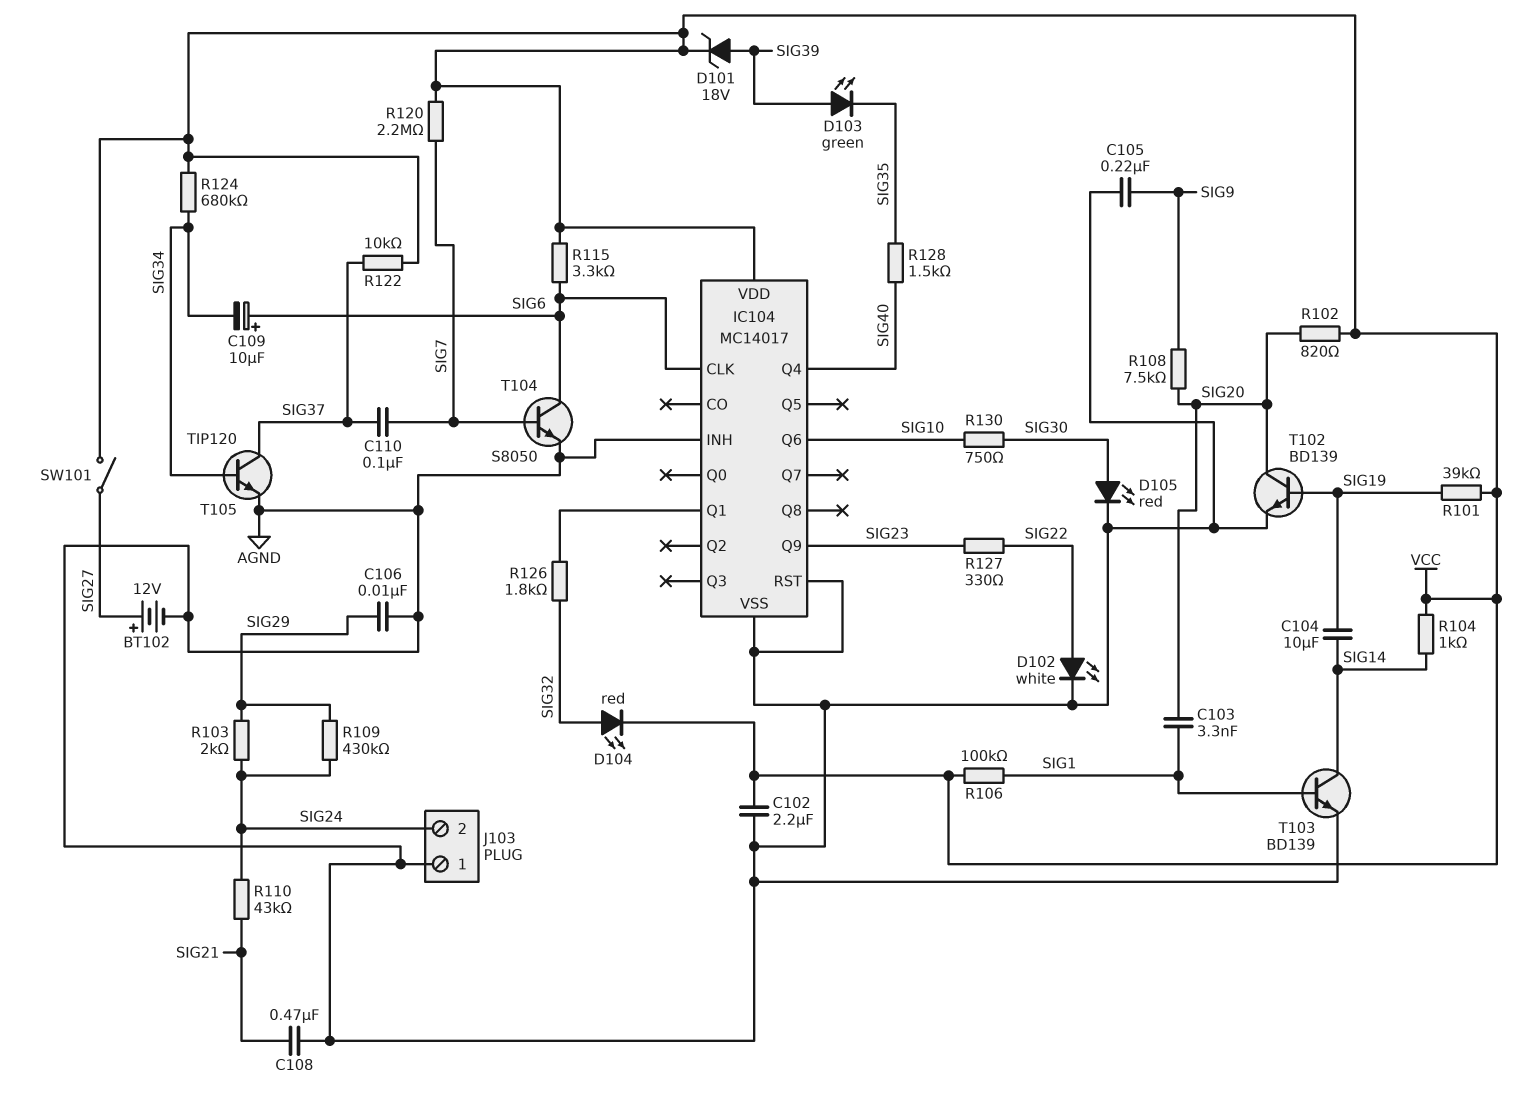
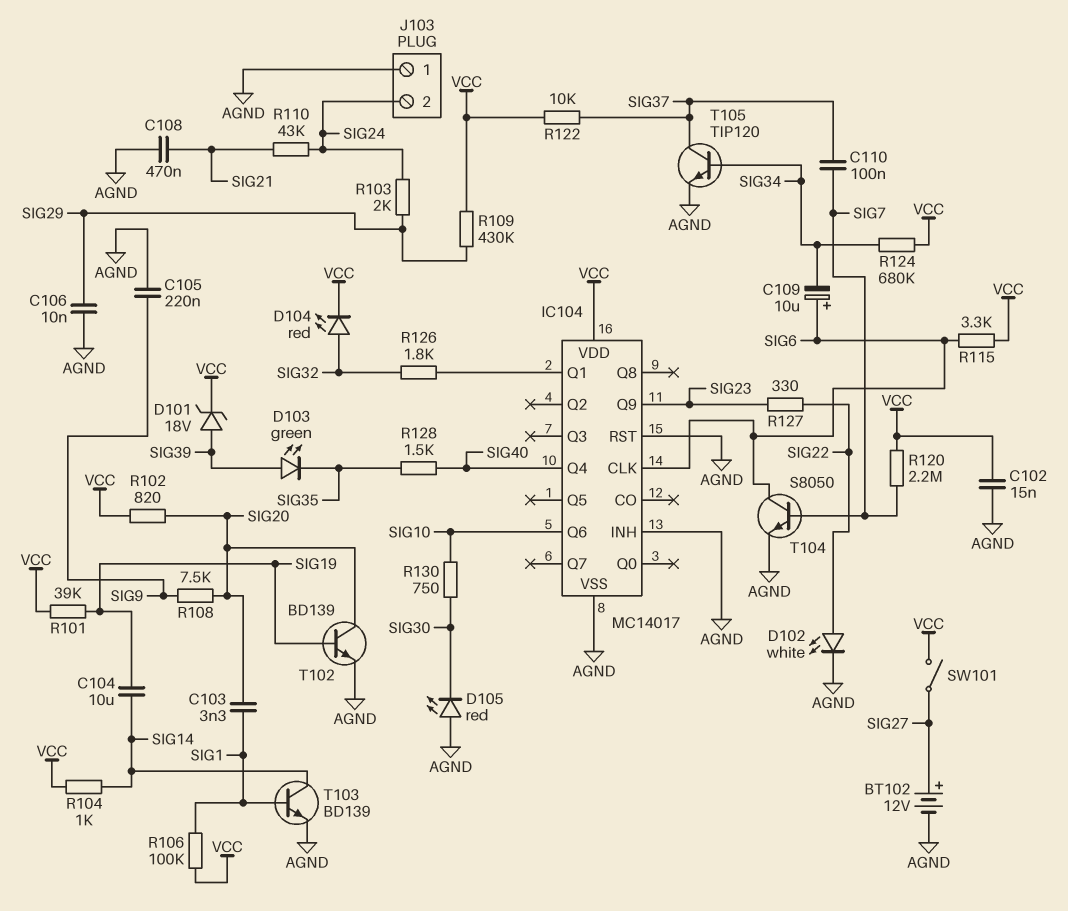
C102: 2.2uF (AGND, VCC) -> 15nF (AGND, VCC)
D105: LED red (A SIG30, K AGND) -> LED red (A AGND, K SIG30)
R109: 430k (SIG24, SIG29) -> 430k (SIG29, VCC)

